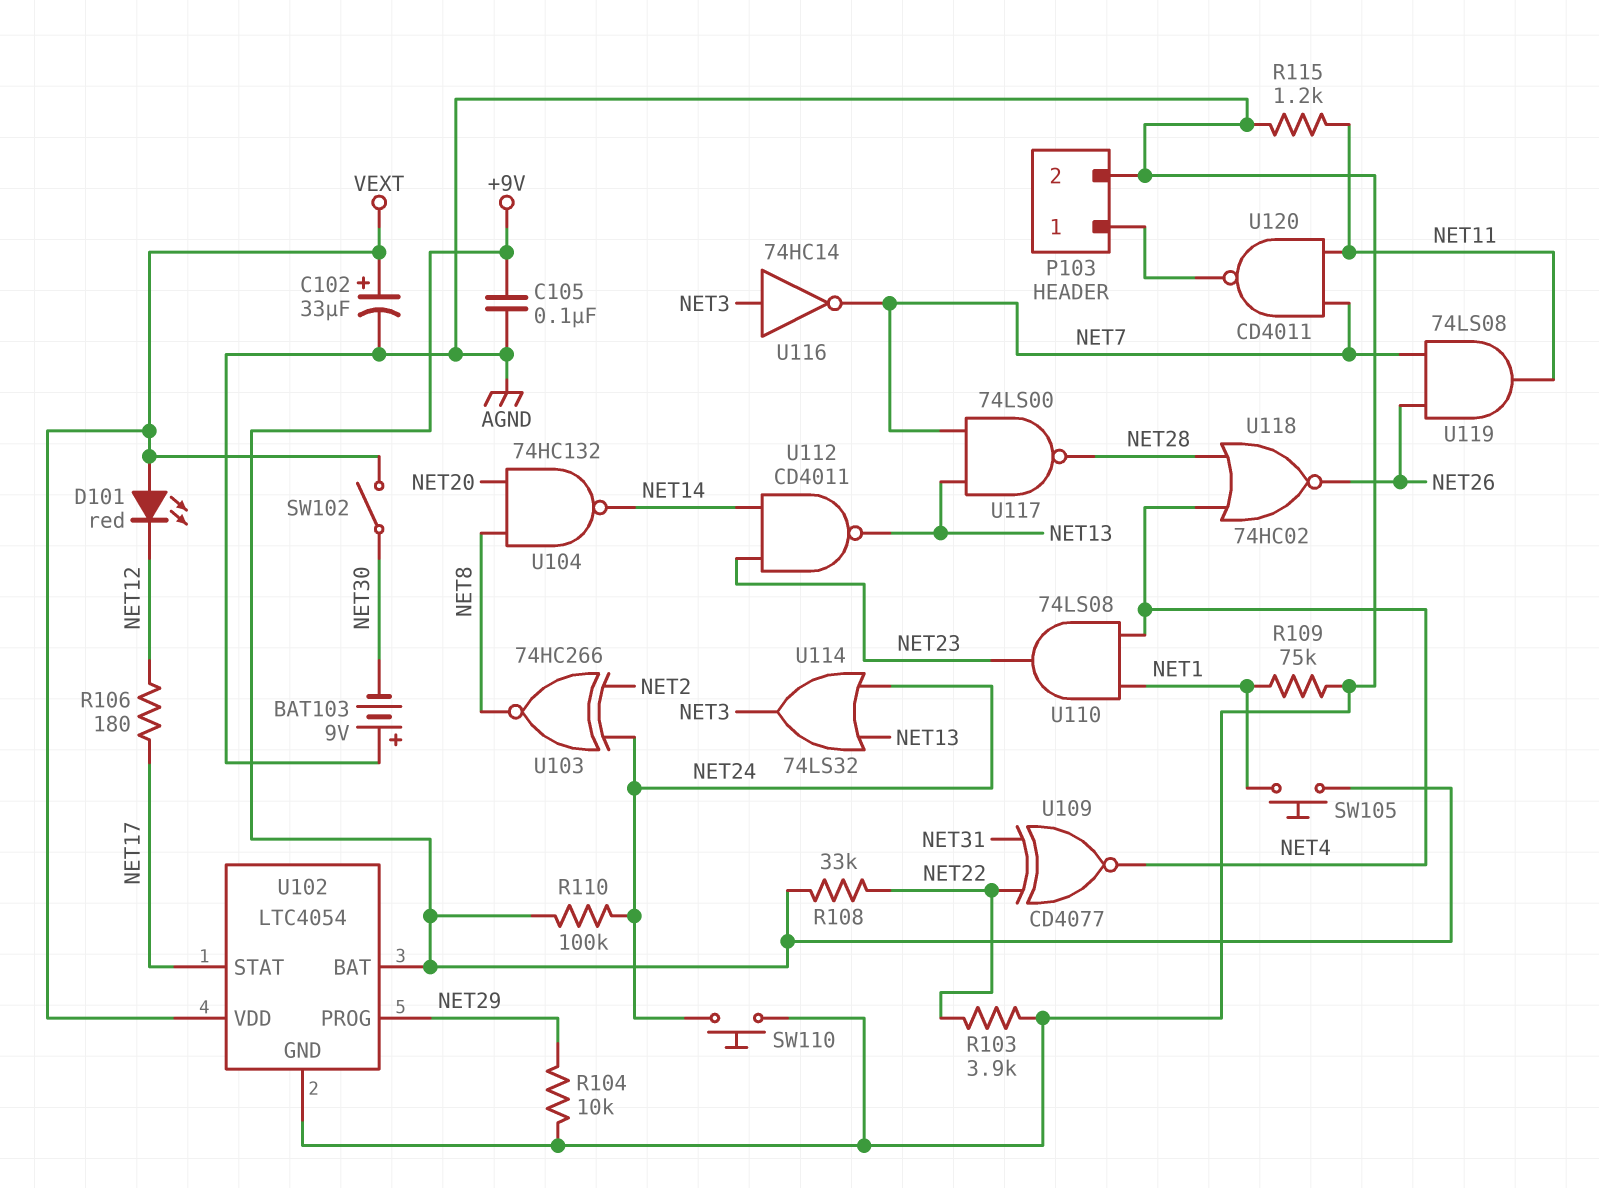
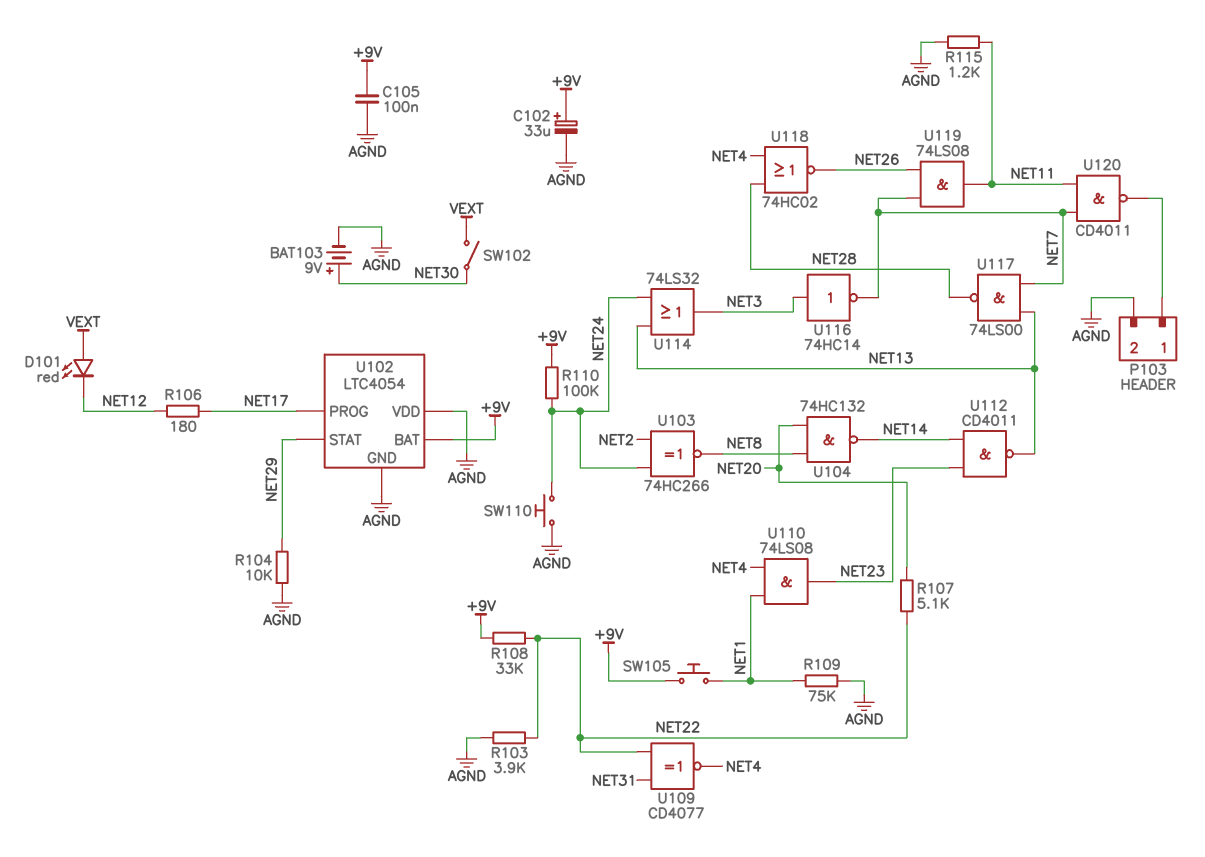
BAT103: 9V (plus AGND, minus NET30) -> 9V (plus NET30, minus AGND)
C102: 33uF (plus VEXT, minus AGND) -> 33uF (plus +9V, minus AGND)
R107: none -> 5.1k (NET20, NET22)
U102 pin PROG: NET29 -> NET17
U102 pin STAT: NET17 -> NET29
U102 pin VDD: VEXT -> AGND

